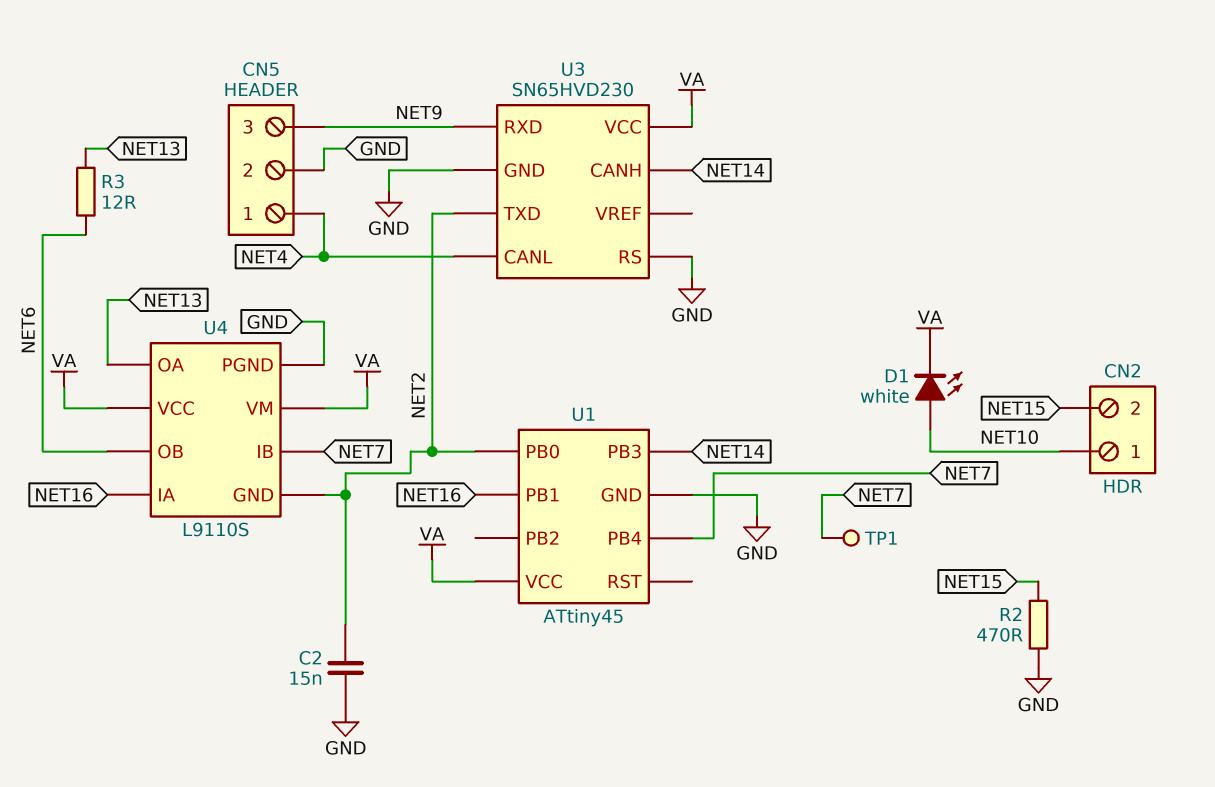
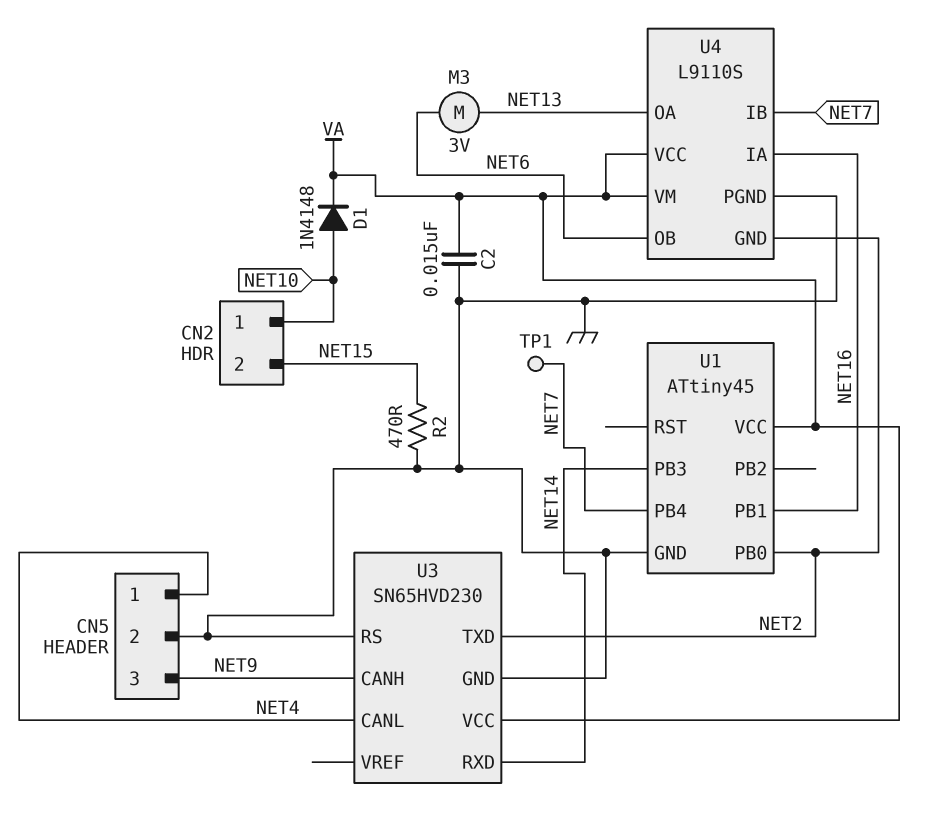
C2: 15nF (GND, NET2) -> 15nF (GND, VA)
D1: LED white (A NET10, K VA) -> diode 1N4148 (A NET10, K VA)
M3: none -> motor 3V (NET6, NET13)
R3: 12 (NET6, NET13) -> none
U3 pin CANH: NET14 -> NET9
U3 pin RXD: NET9 -> NET14

